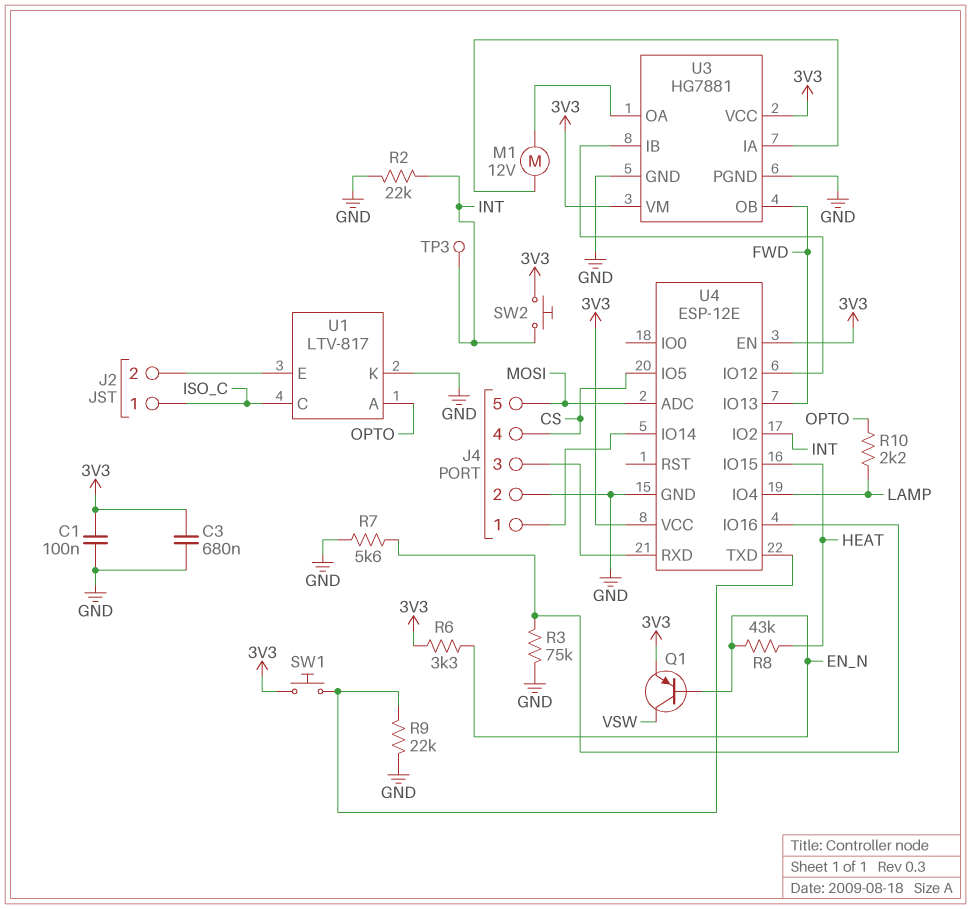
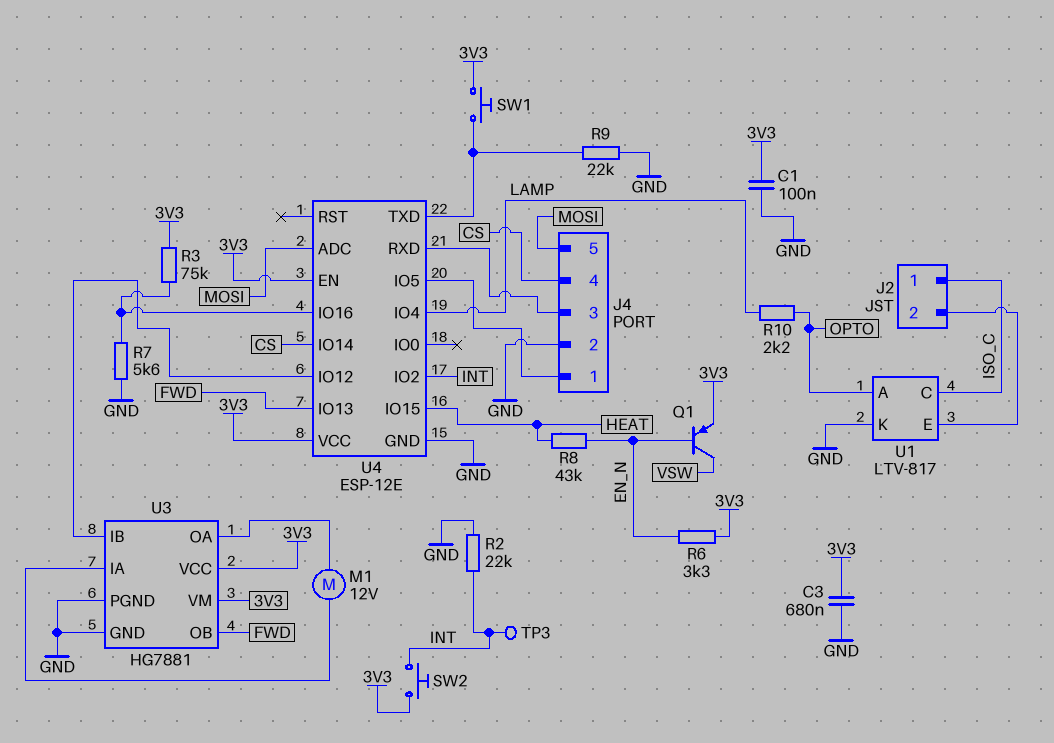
R3: 75k (GND, U4/IO16) -> 75k (3V3, U4/IO16)
U4 pin IO5: CS -> J4/1
U4 pin IO14: J4/1 -> CS

